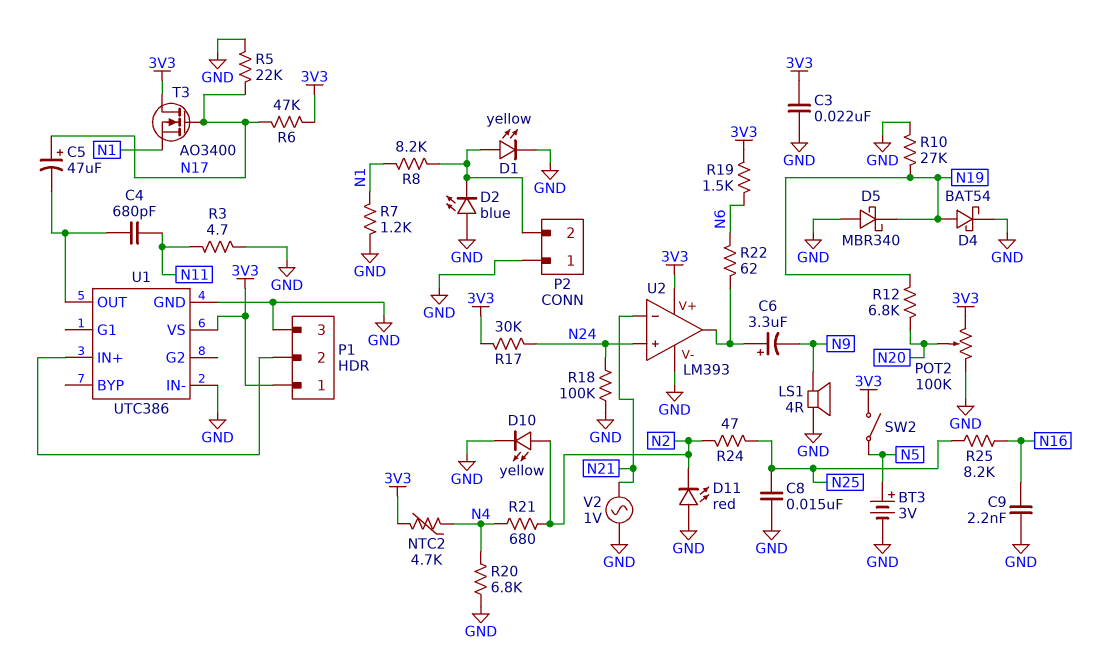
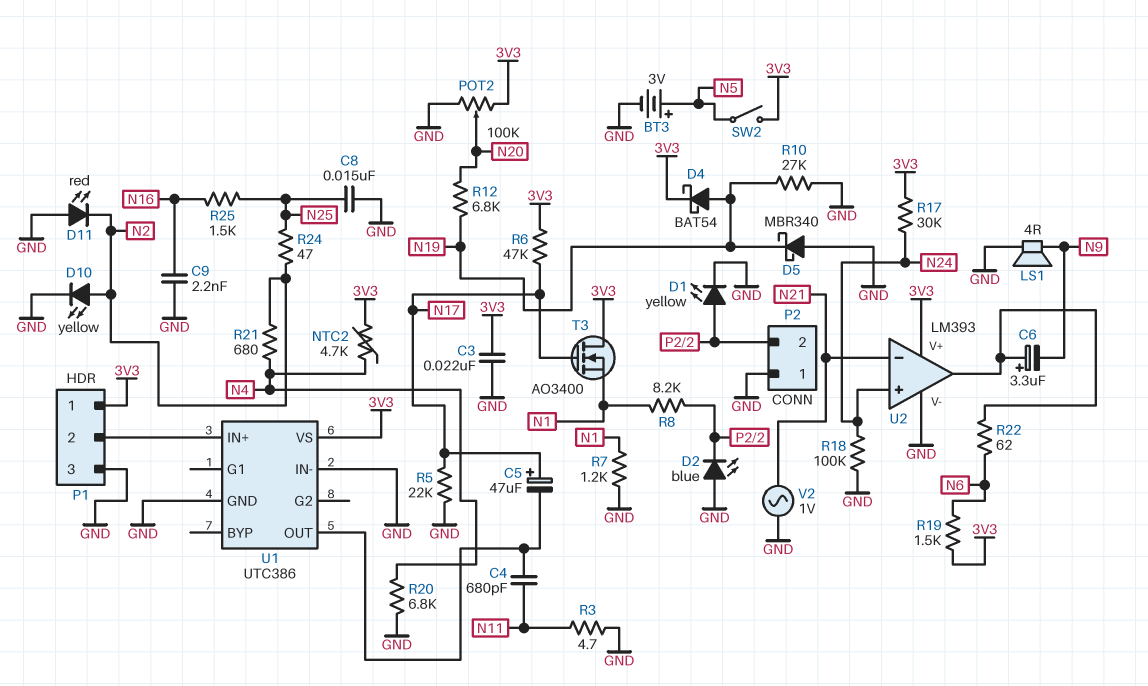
D4: schottky BAT54 (A N19, K GND) -> schottky BAT54 (A N19, K 3V3)
R25: 8.2k (N16, N25) -> 1.5k (N16, N25)

